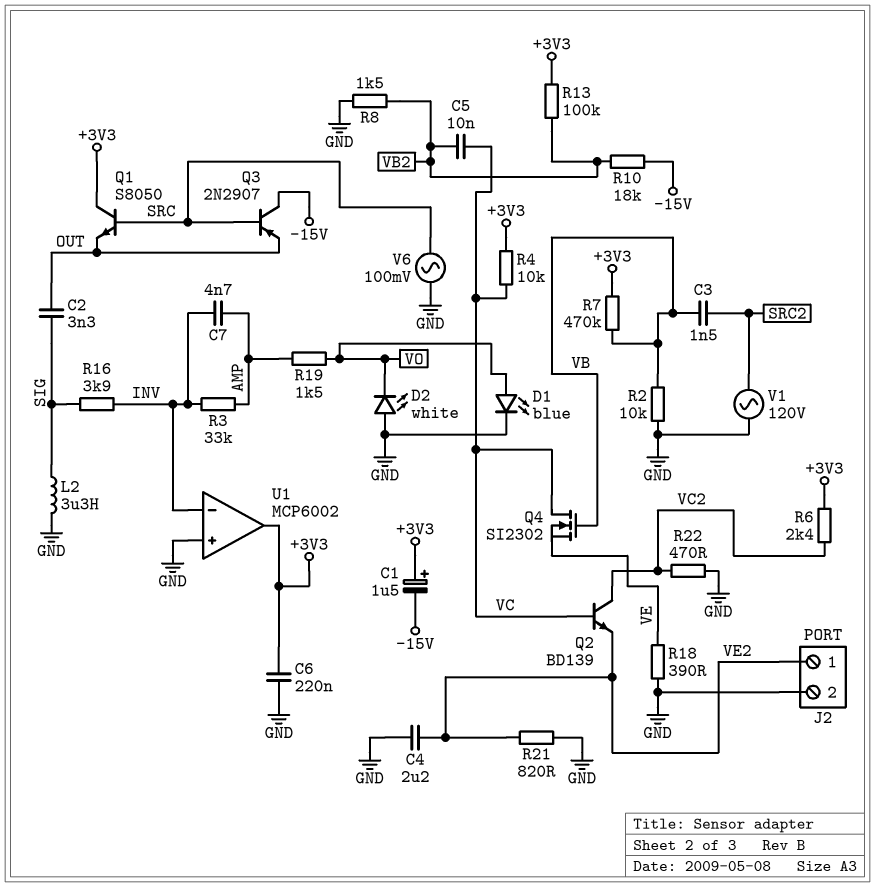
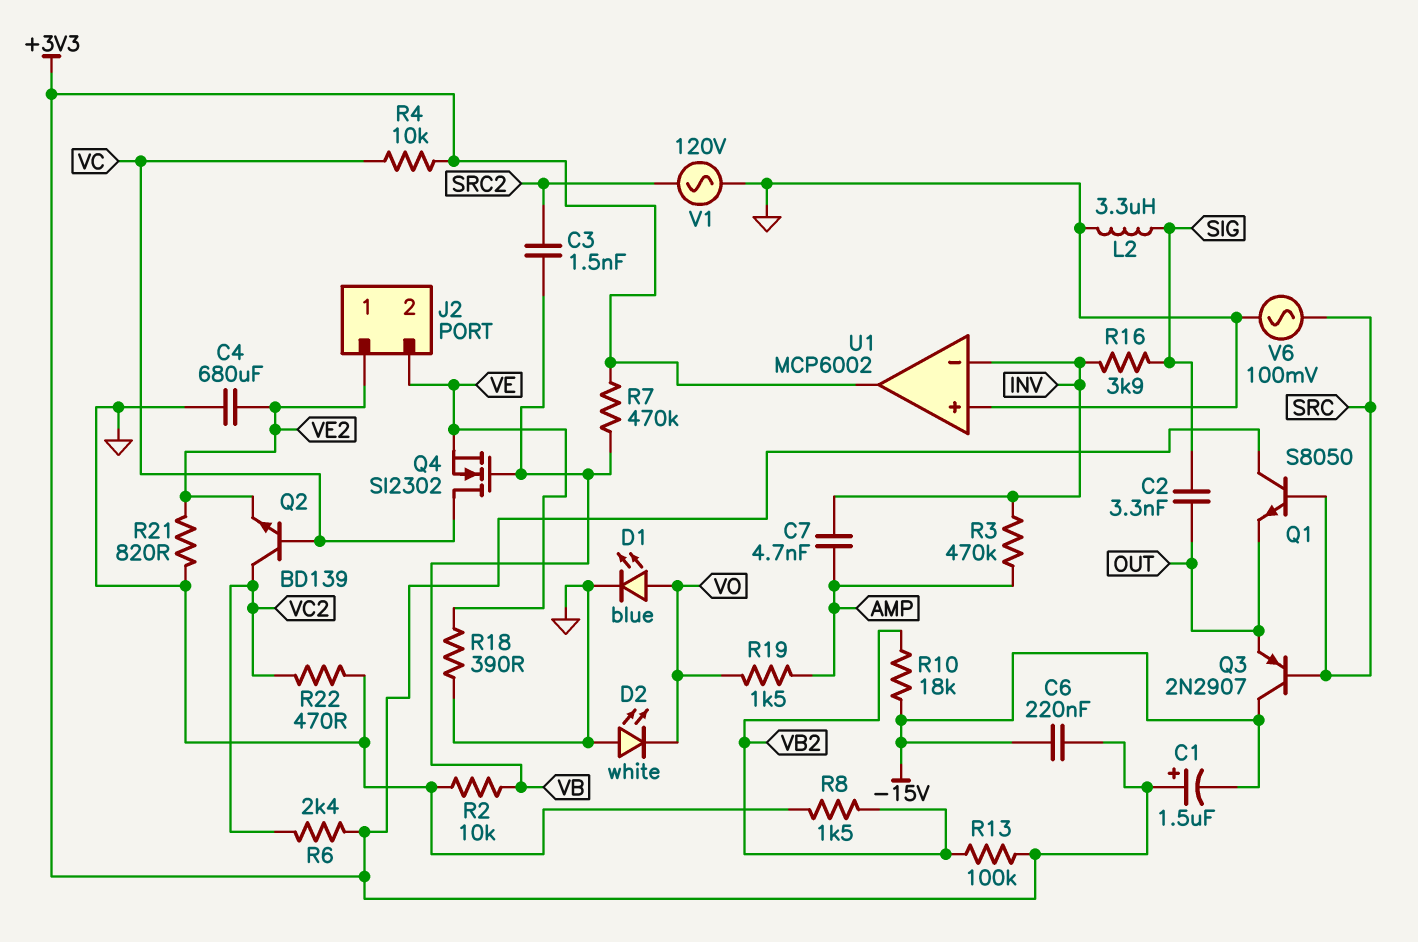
C4: 2.2uF (GND, VE2) -> 680uF (GND, VE2)
C5: 10nF (VB2, VC) -> none
C6: 220nF (+3V3, GND) -> 220nF (+3V3, -15V)
J2 pin 2: GND -> VE
R3: 33k (AMP, INV) -> 470k (AMP, INV)

